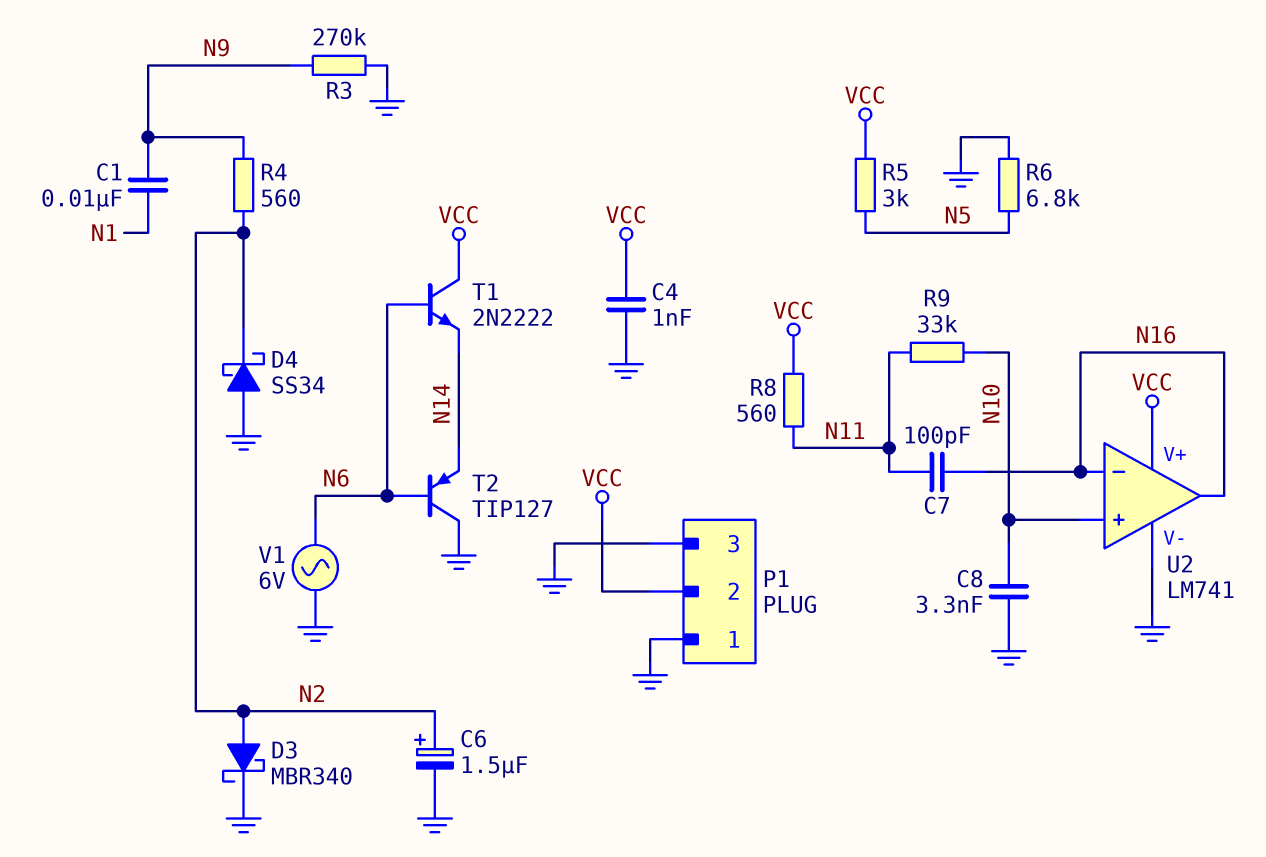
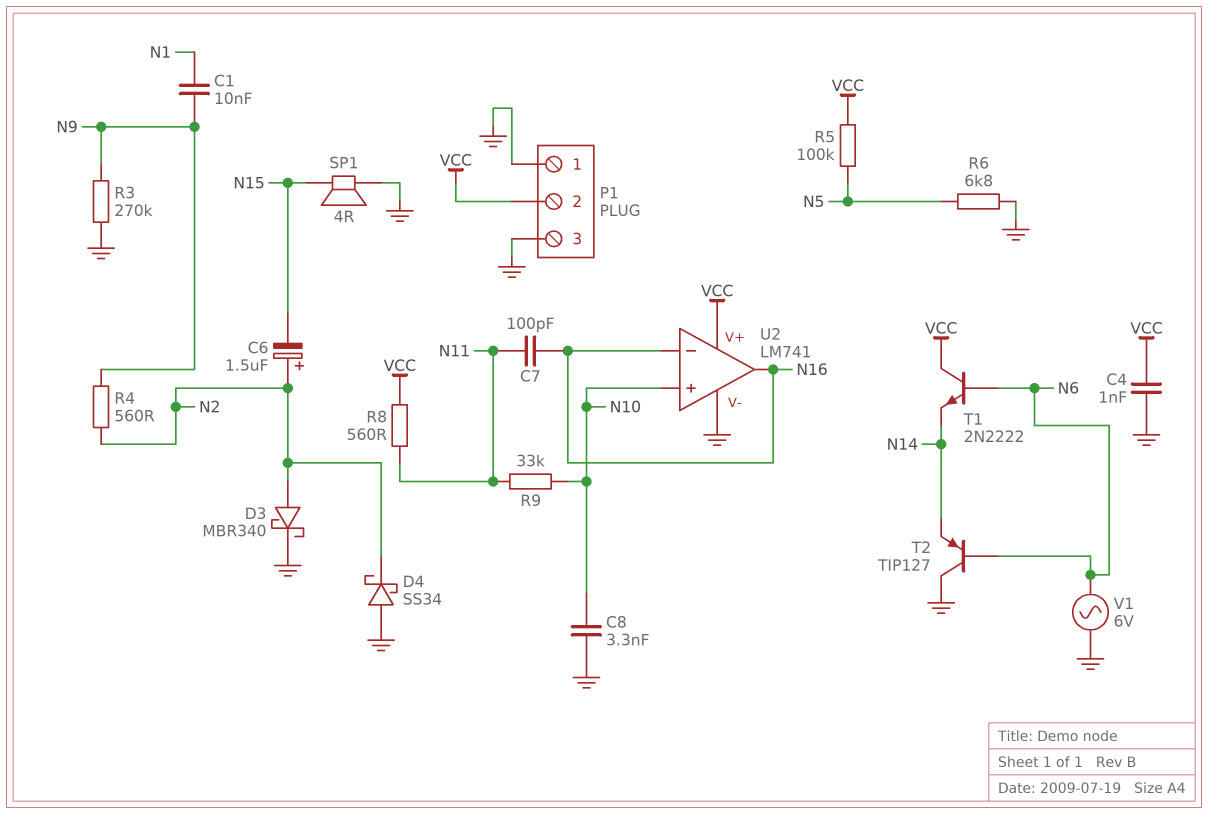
C6: 1.5uF (plus N2, minus GND) -> 1.5uF (plus N2, minus N15)
R5: 3k (N5, VCC) -> 100k (N5, VCC)
SP1: none -> speaker 4R (GND, N15)

